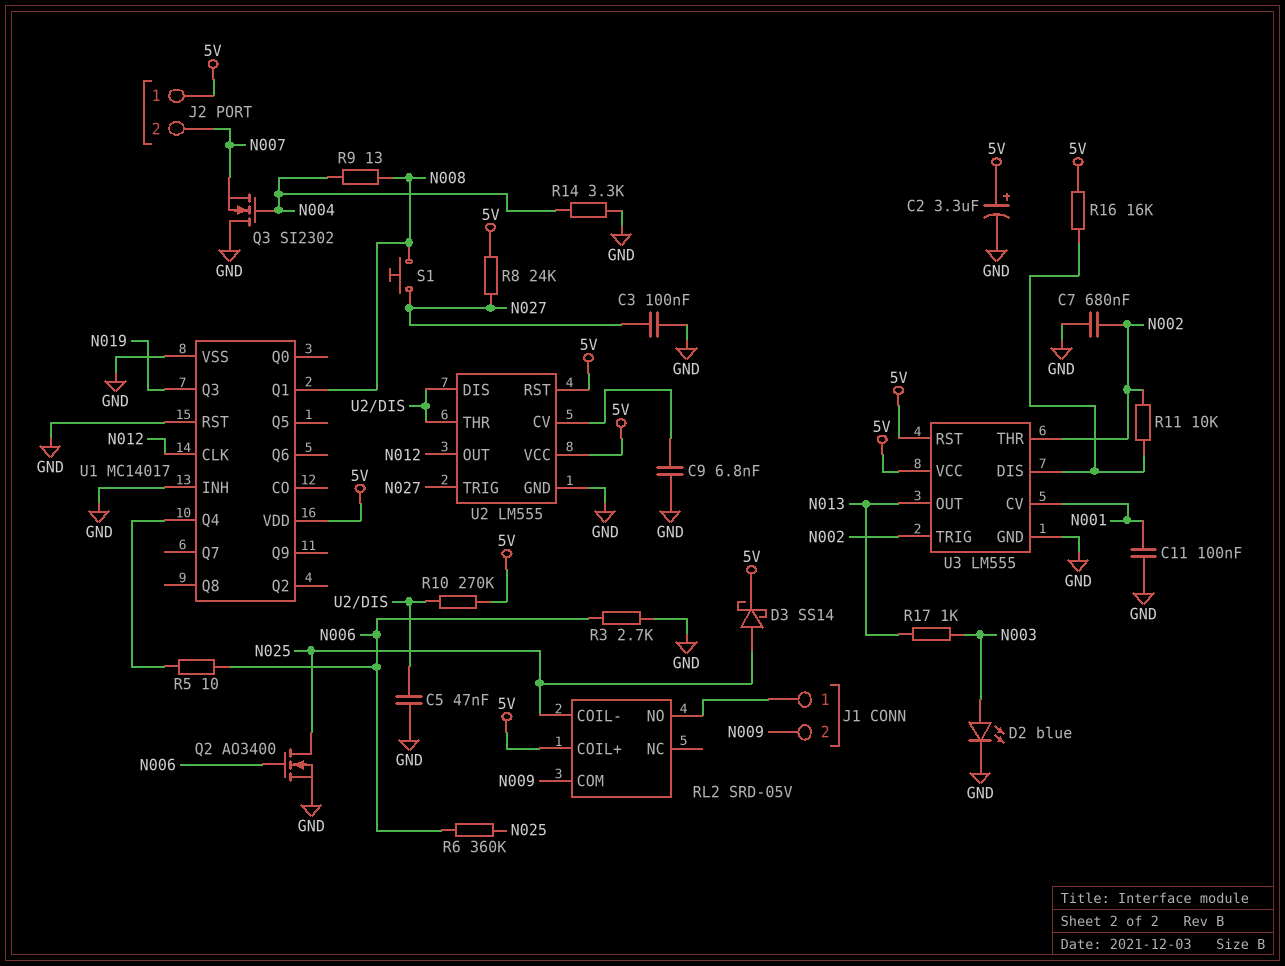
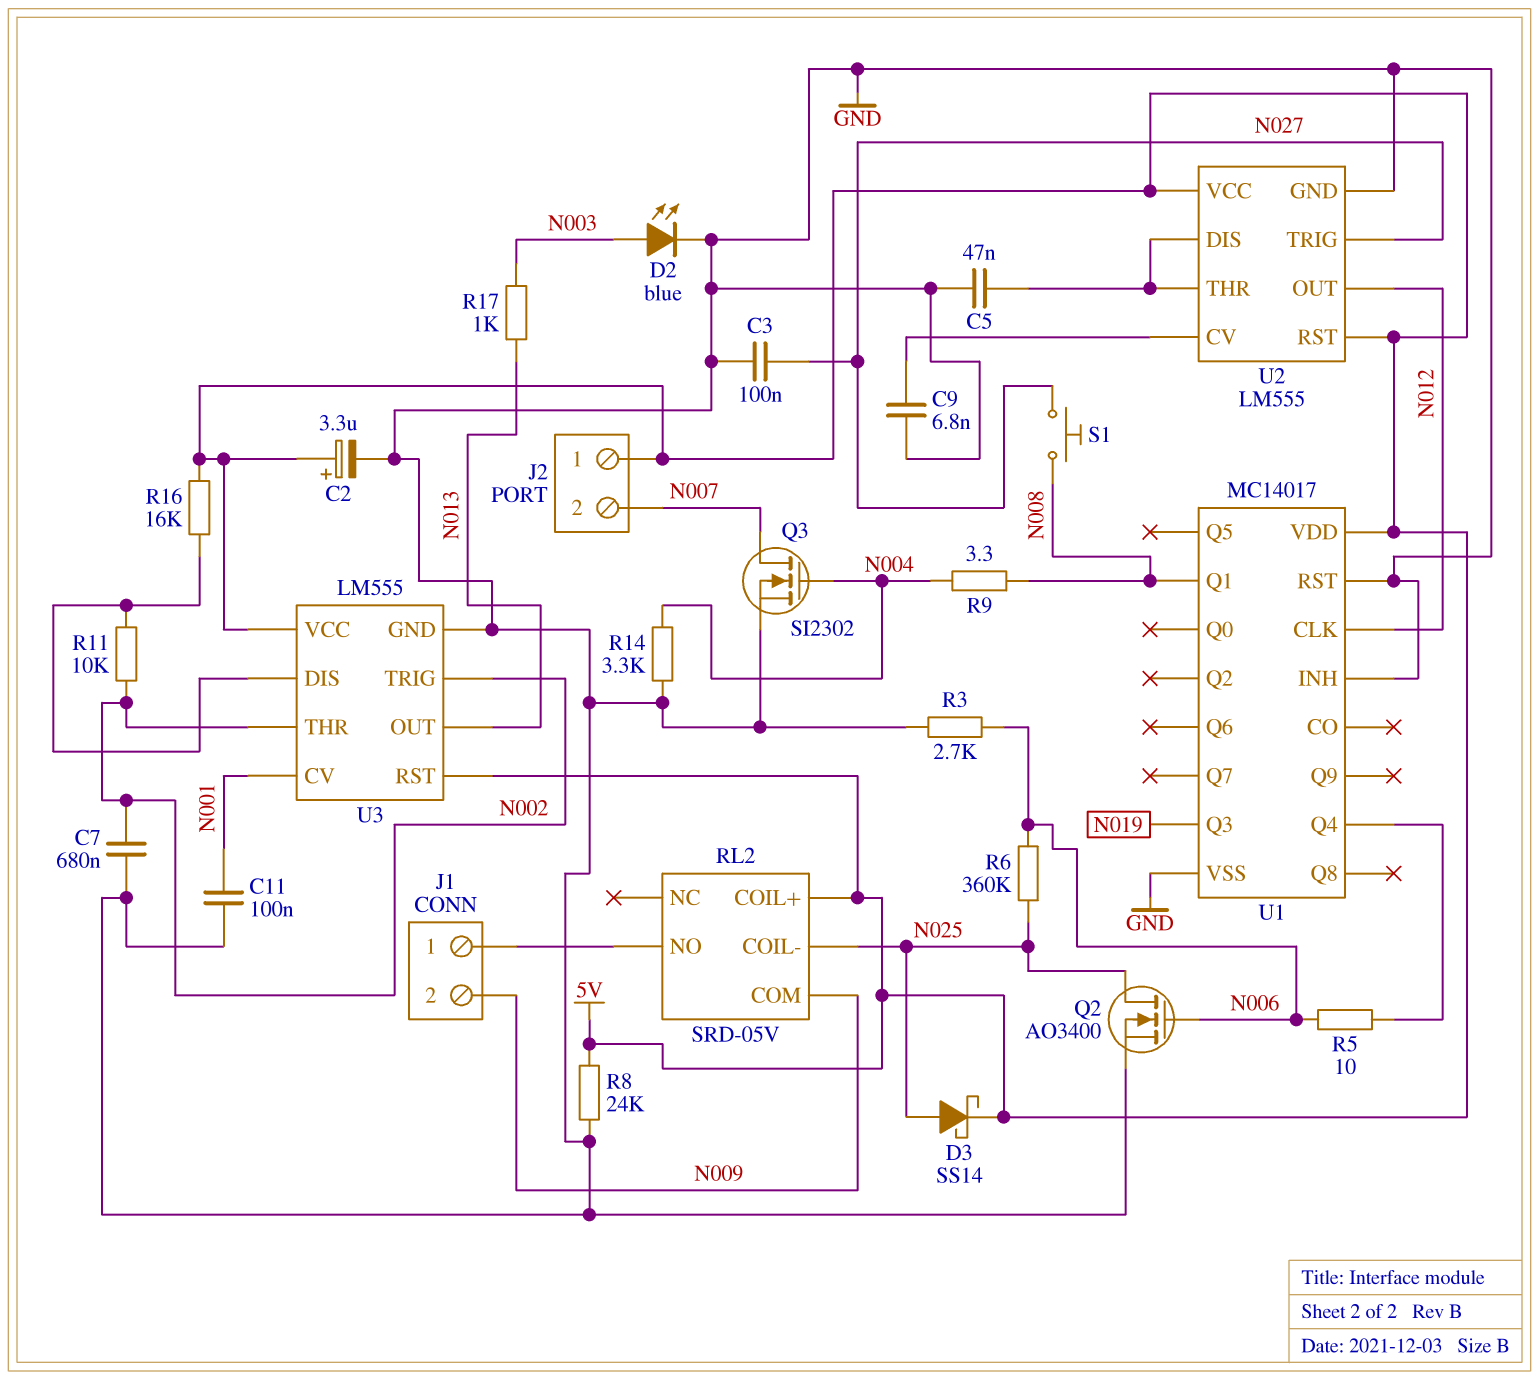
Q3: NMOS SI2302 (G N004, D GND, S N007) -> NMOS SI2302 (G N004, D N007, S GND)
R8: 24k (5V, N027) -> 24k (5V, GND)
R9: 13 (N004, N008) -> 3.3 (N004, N008)
R10: 270k (5V, U2/DIS) -> none

